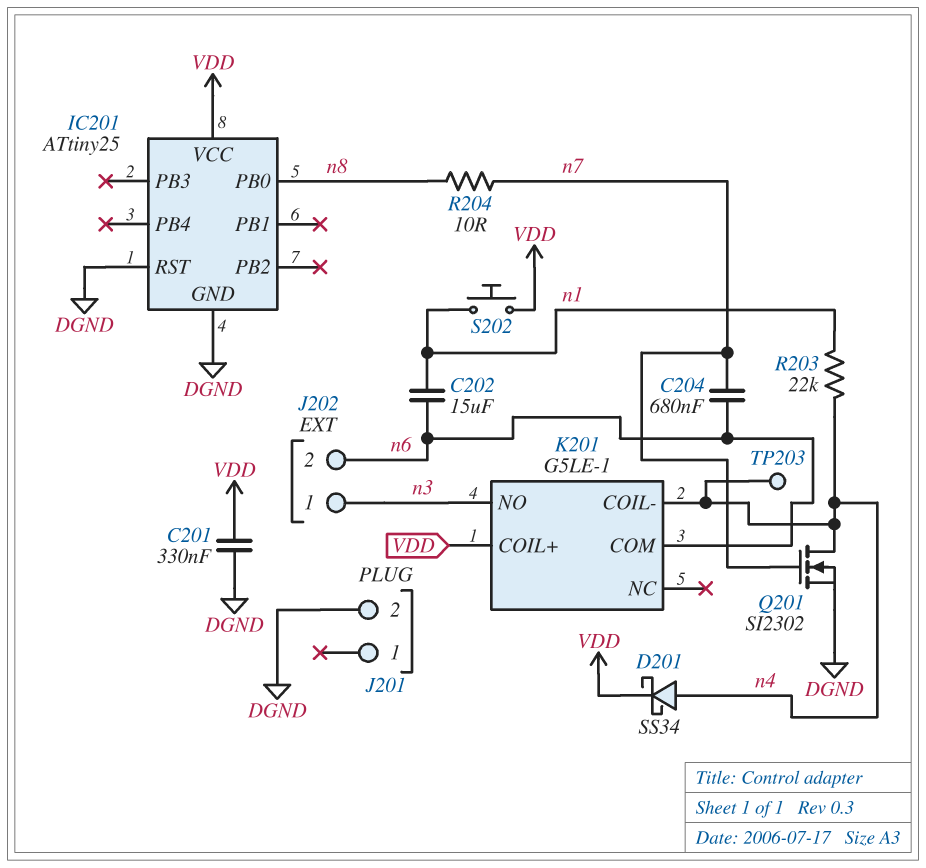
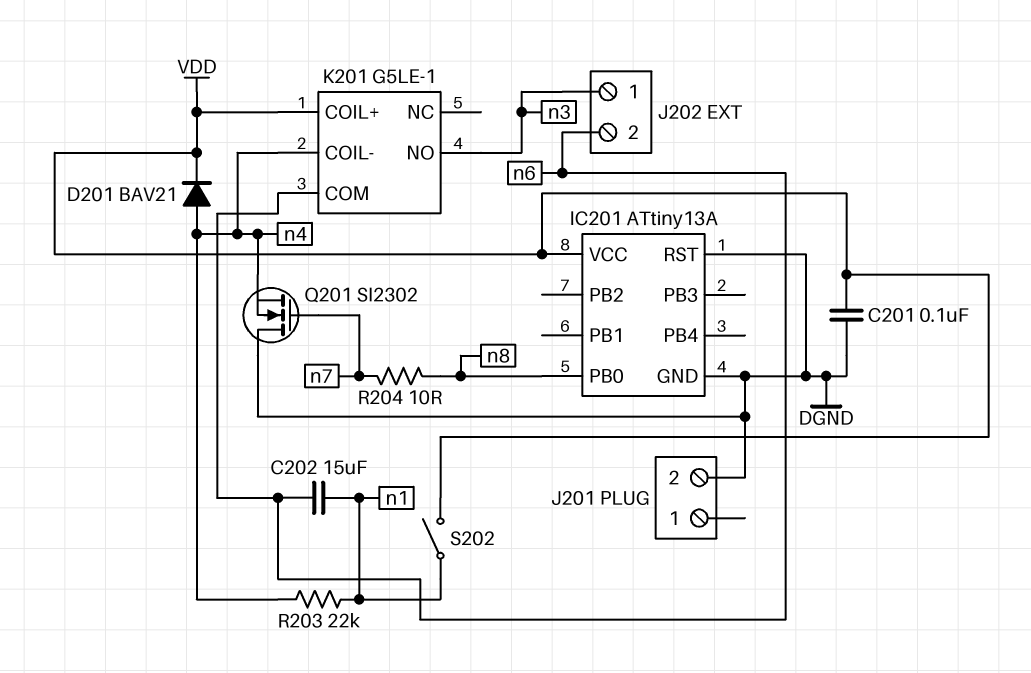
C201: 330nF (DGND, VDD) -> 100nF (DGND, VDD)
C204: 680nF (n6, n7) -> none
D201: schottky SS34 (A n4, K VDD) -> diode BAV21 (A n4, K VDD)
IC201: ATtiny25 -> ATtiny13A
Q201: NMOS SI2302 (G n7, D n4, S DGND) -> NMOS SI2302 (G n7, D DGND, S n4)
S202: button (VDD, n1) -> switch (VDD, n1)
TP203: test point (n4) -> none

